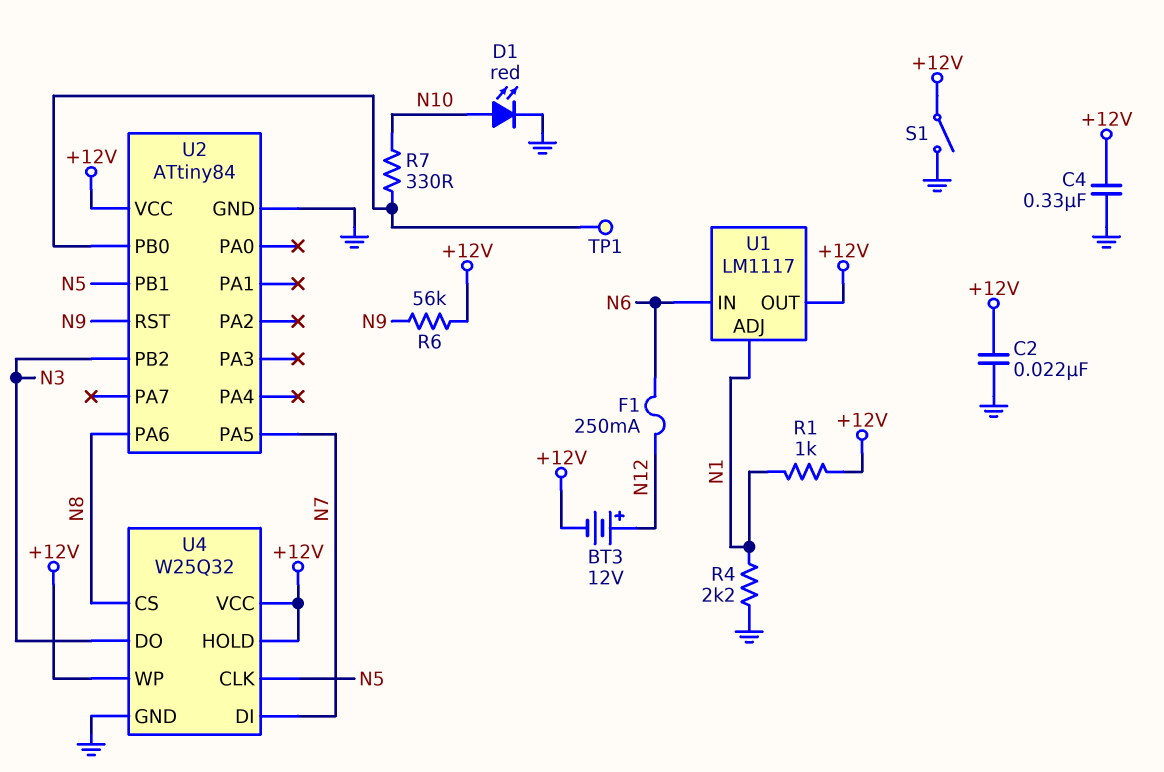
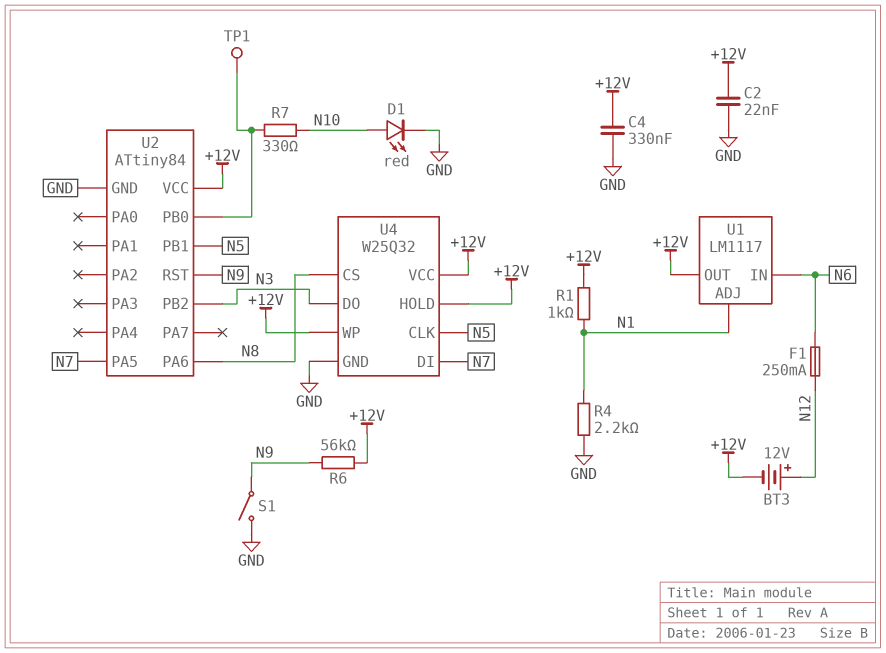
S1: switch (+12V, GND) -> switch (GND, N9)

